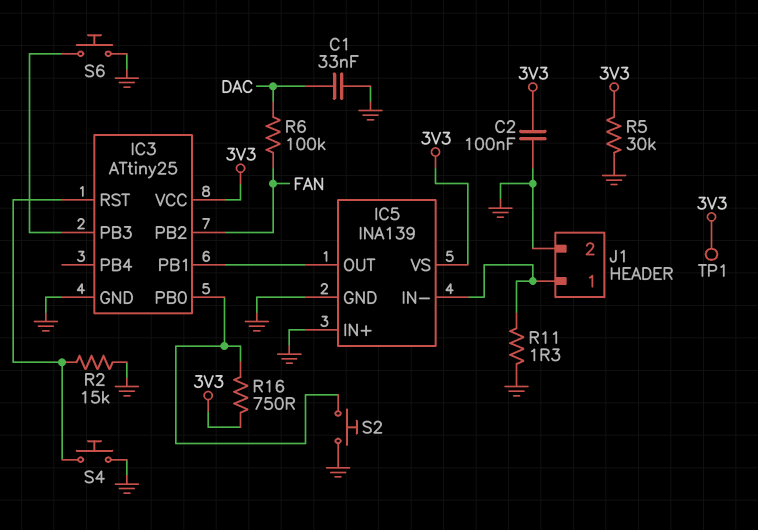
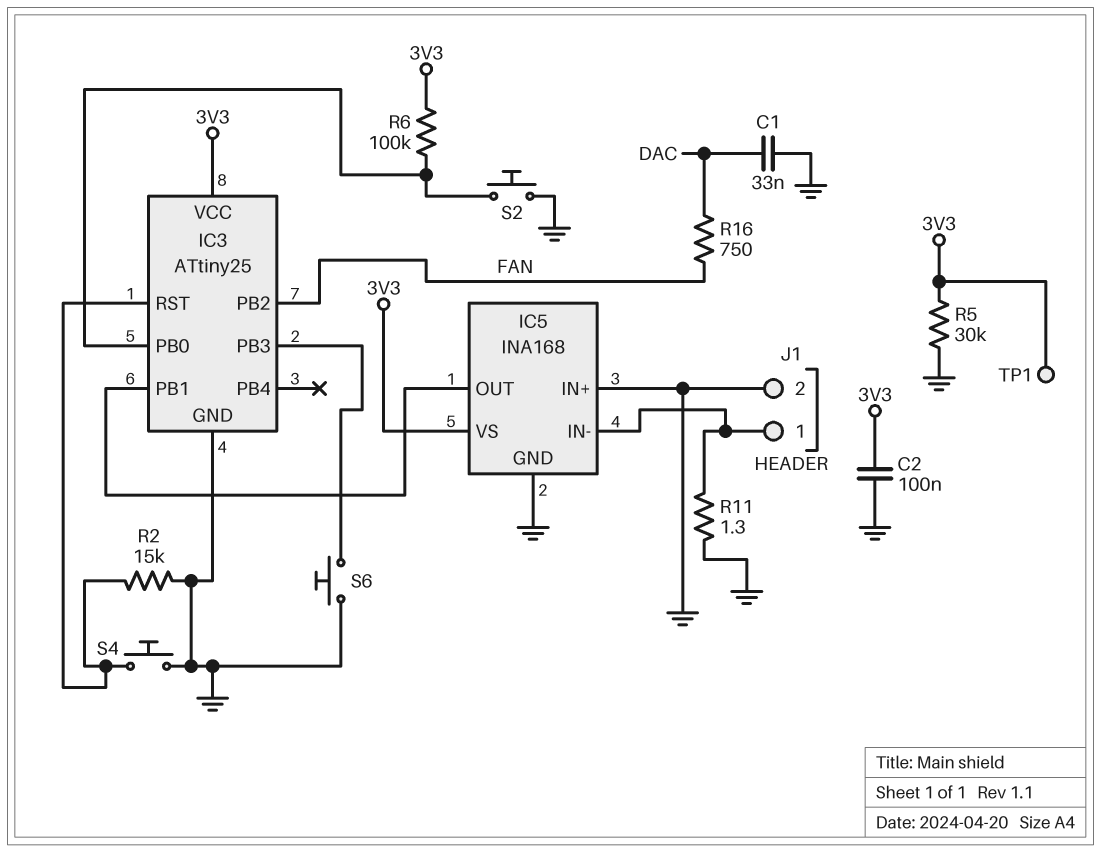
IC5: INA139 -> INA168
R6: 100k (DAC, FAN) -> 100k (3V3, IC3/PB0)
R16: 750 (3V3, IC3/PB0) -> 750 (DAC, FAN)

